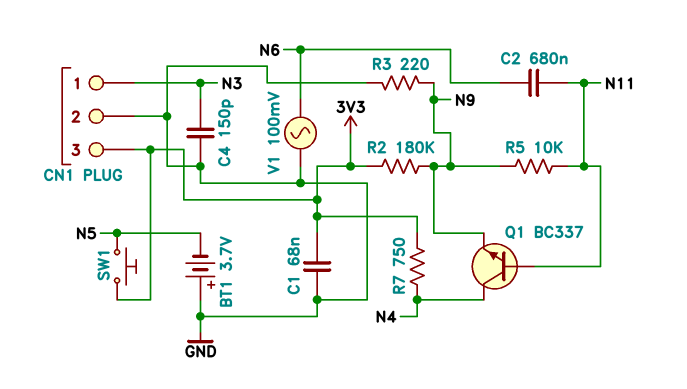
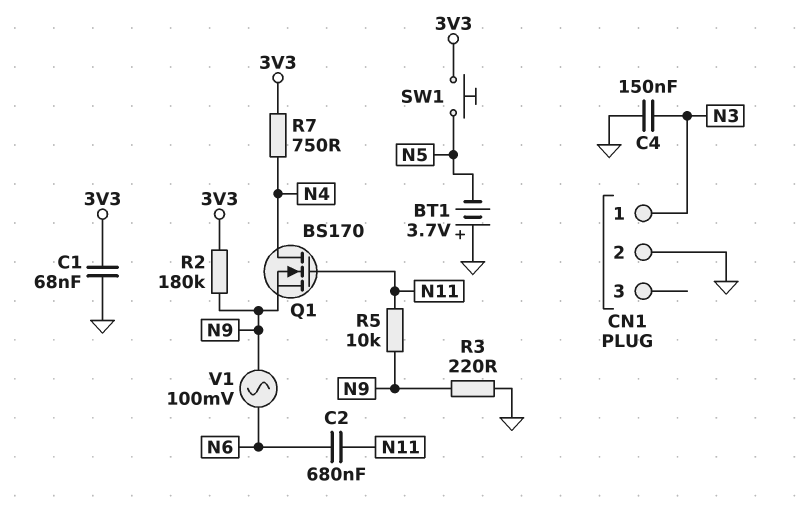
C4: 150pF (GND, N3) -> 150nF (GND, N3)
CN1 pin 3: 3V3 -> none
Q1: NPN BC337 (B N11, C N4, E N9) -> NMOS BS170 (G N11, D N4, S N9)
V1: AC 100mV (GND, N6) -> AC 100mV (N6, N9)

